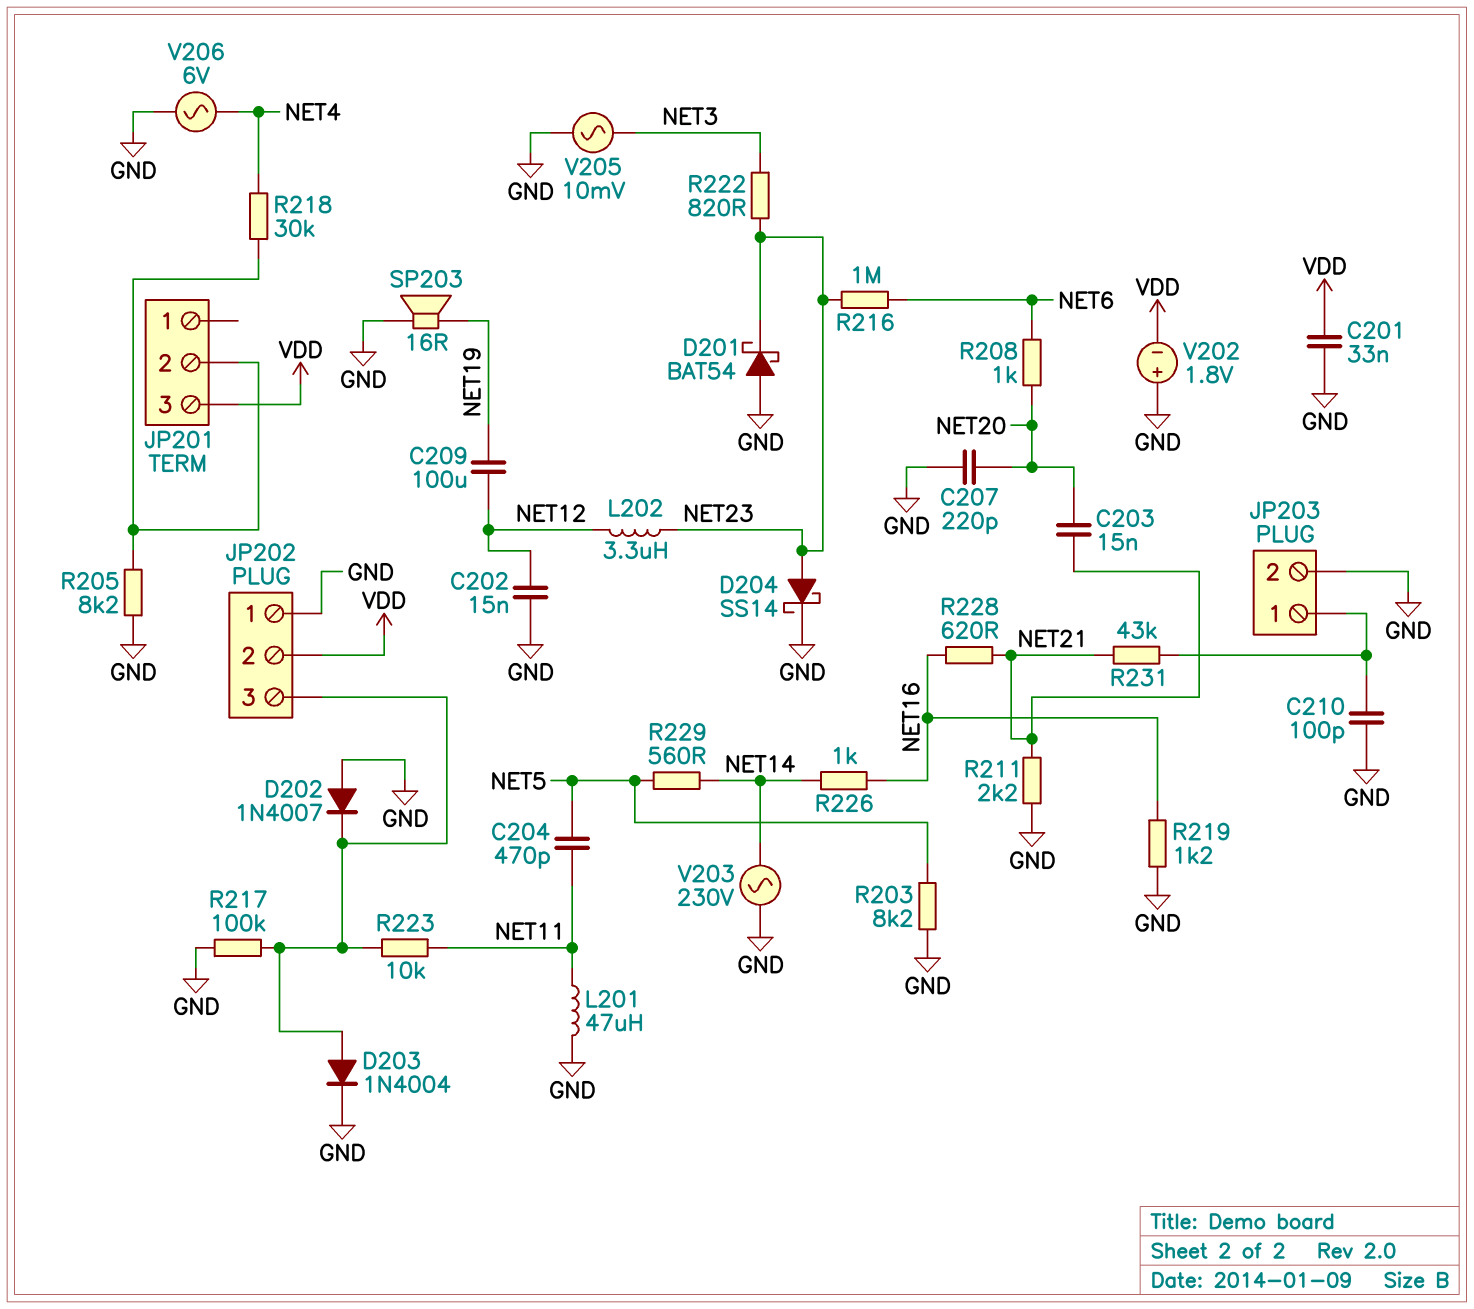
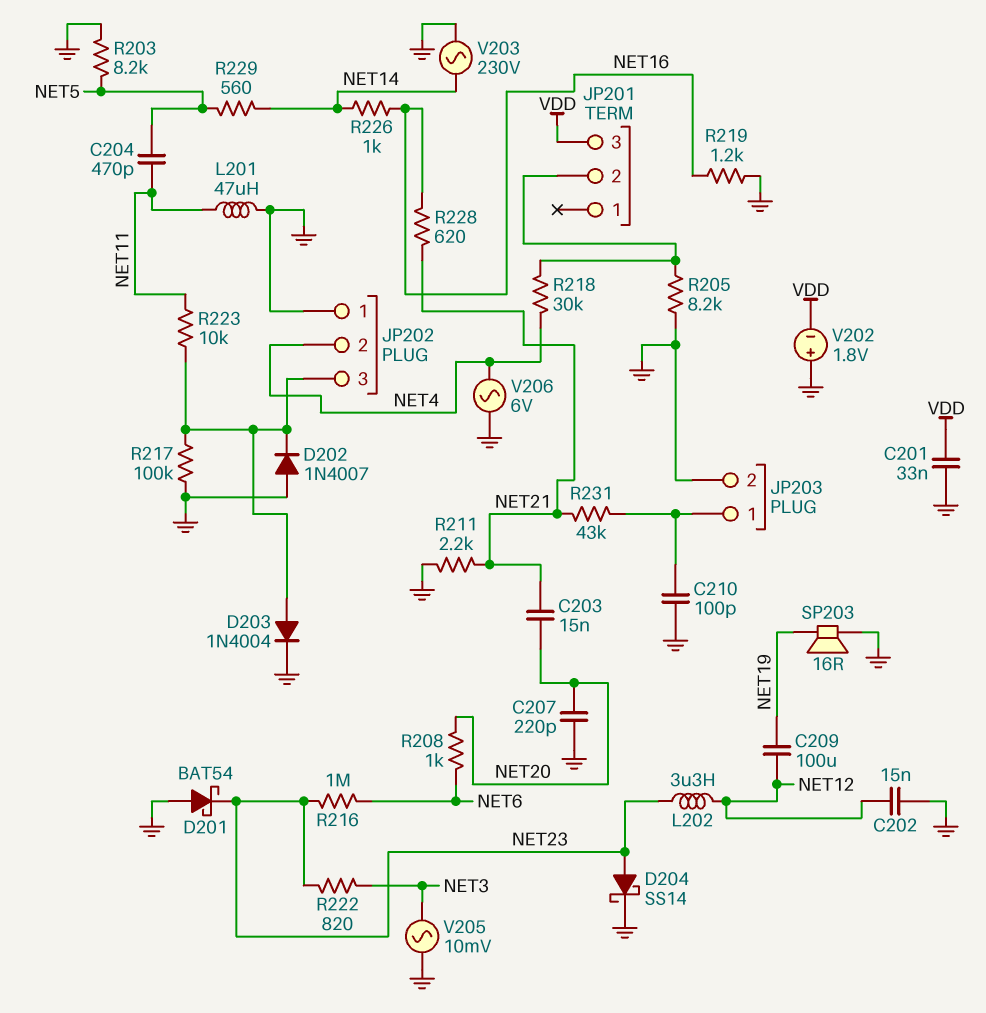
JP202 pin 2: VDD -> NET4

